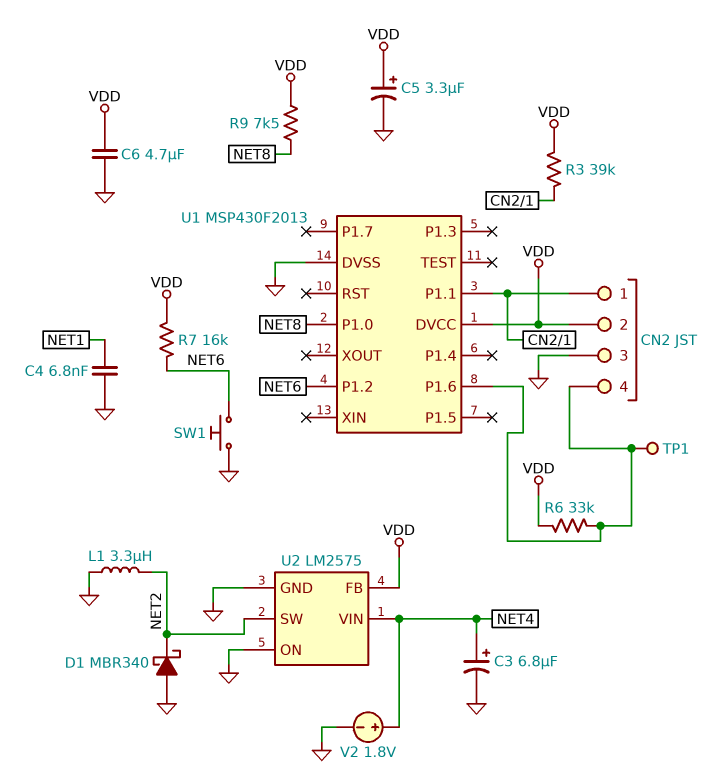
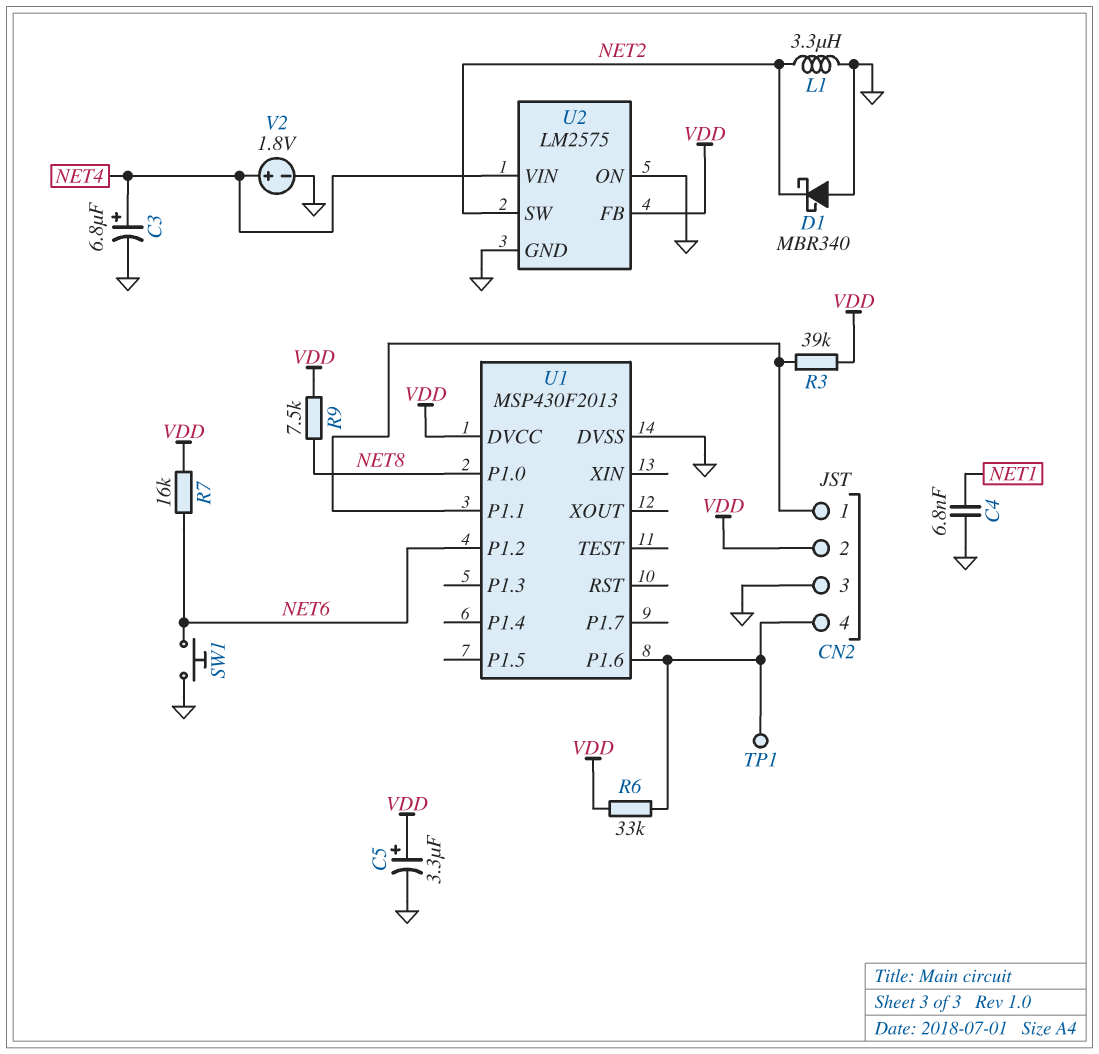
C6: 4.7uF (GND, VDD) -> none

